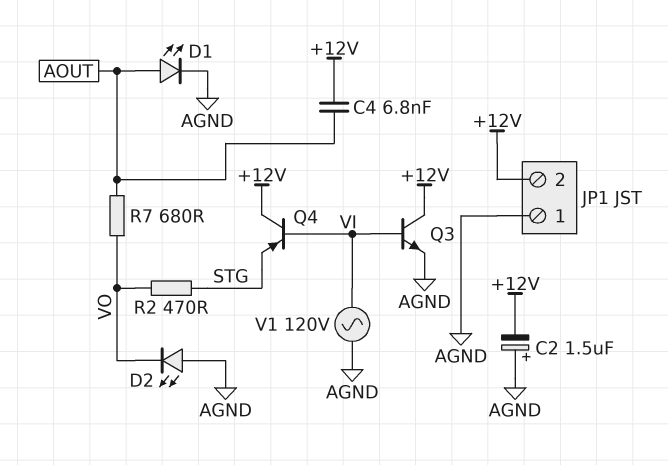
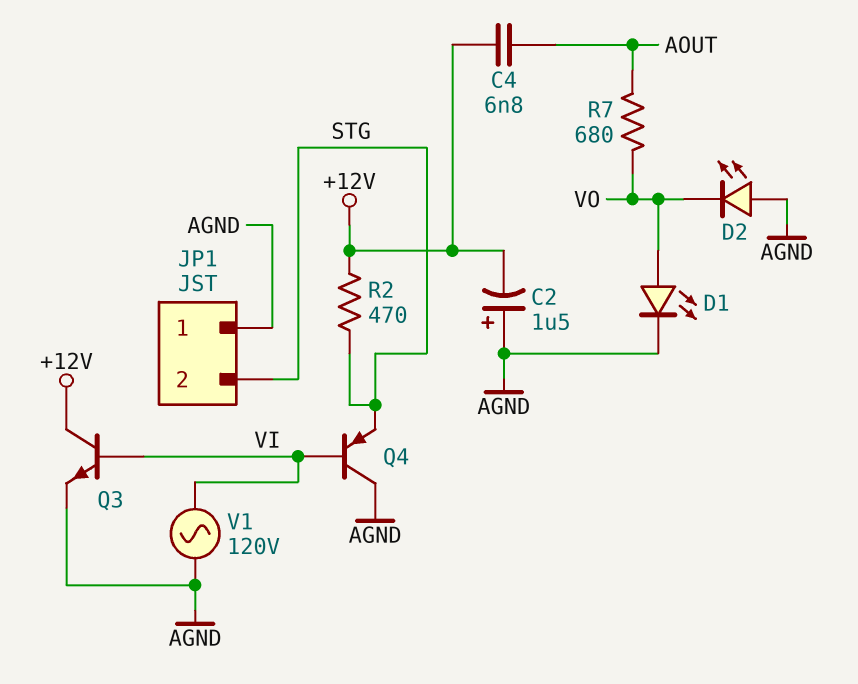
D1: LED (A AOUT, K AGND) -> LED (A VO, K AGND)
JP1 pin 2: +12V -> STG
Q4: PNP (B VI, C +12V, E STG) -> PNP (B VI, C AGND, E STG)
R2: 470 (STG, VO) -> 470 (+12V, STG)

